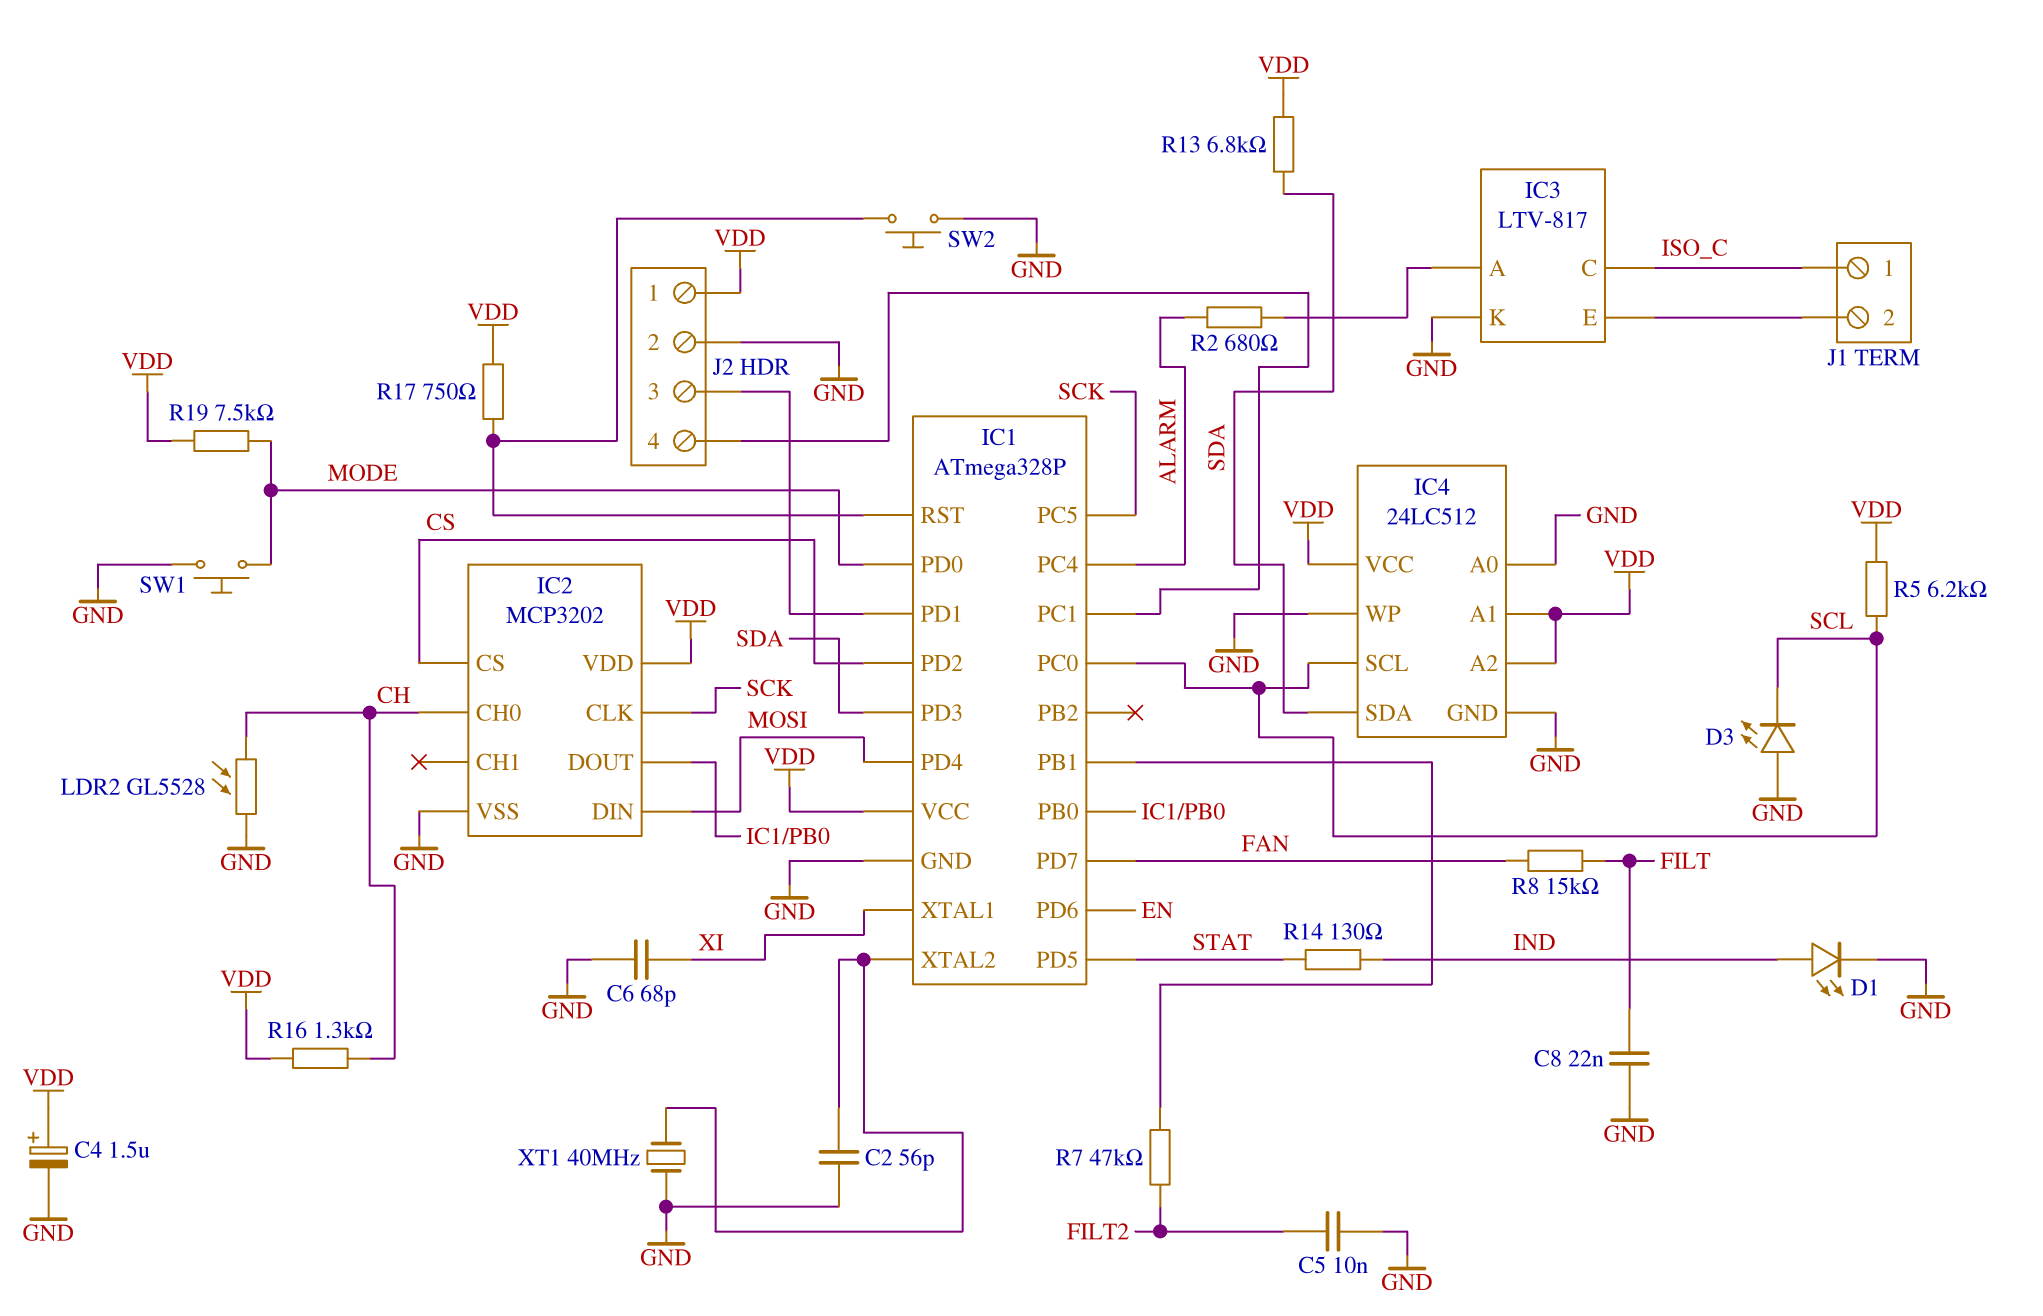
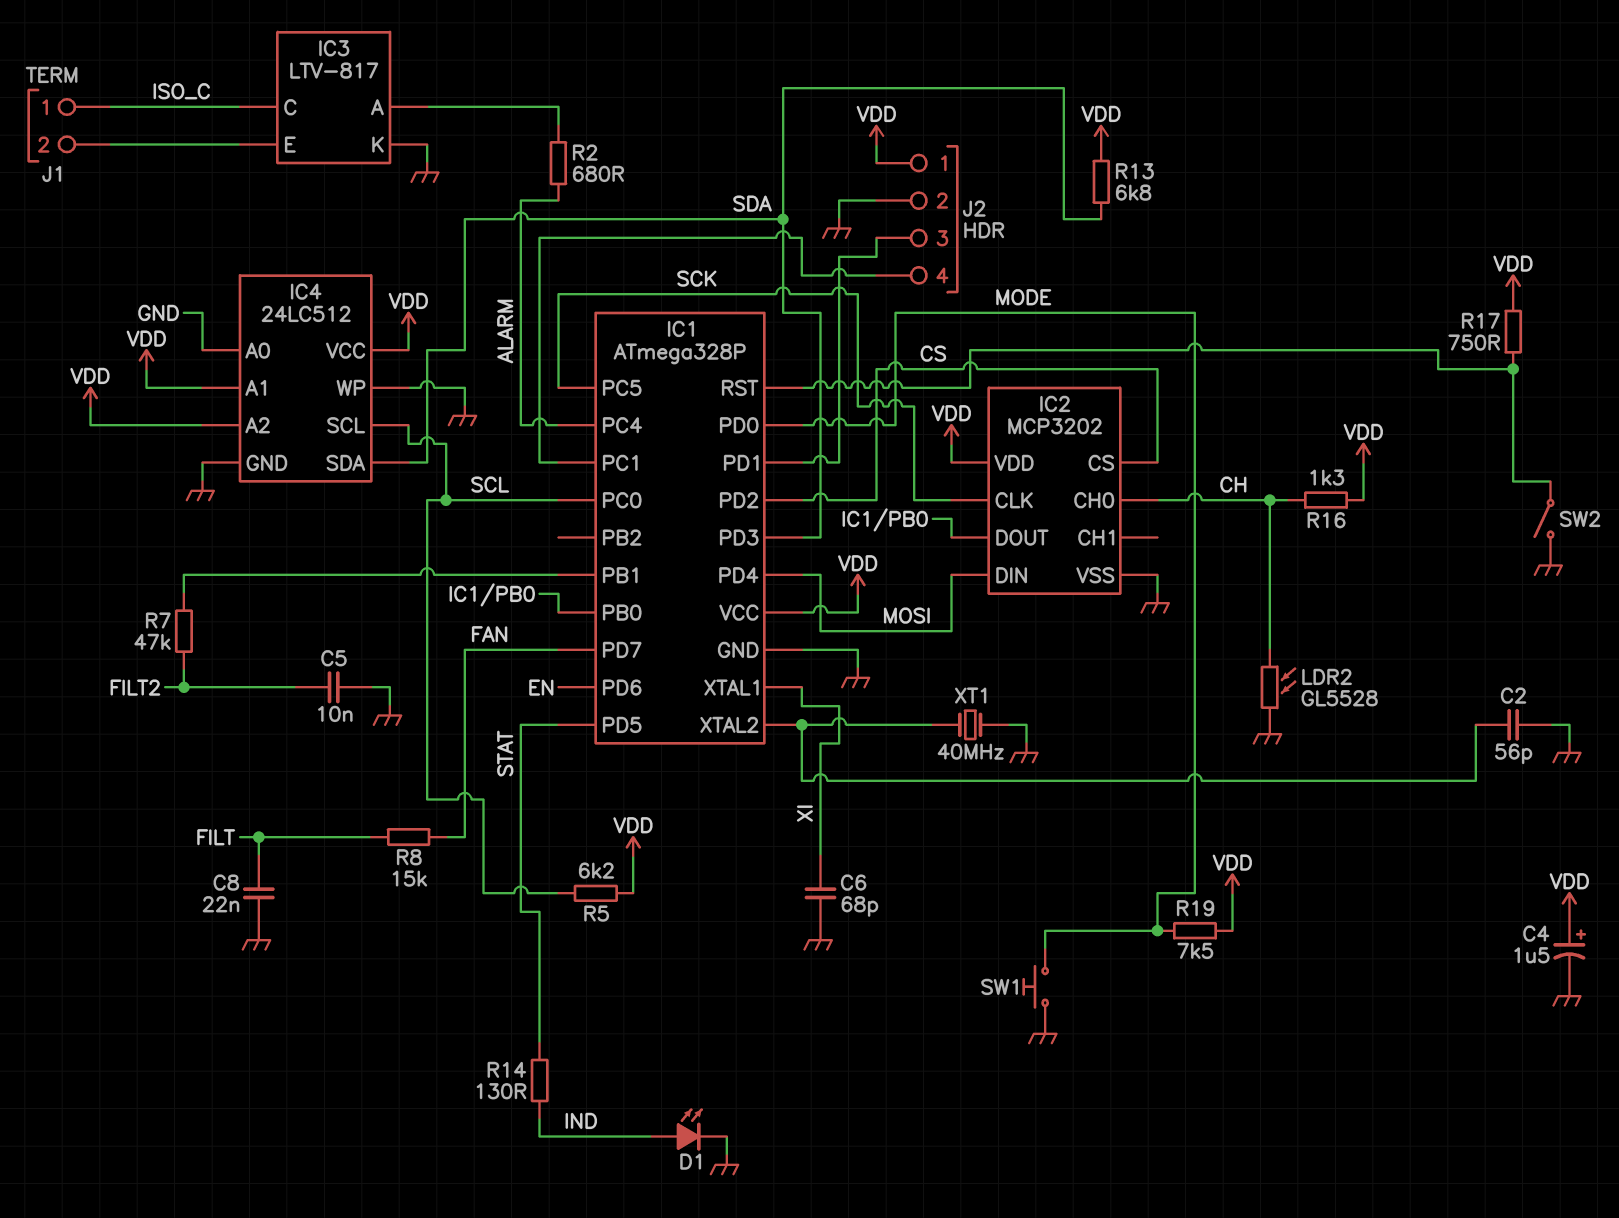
D3: LED (A GND, K SCL) -> none
SW2: button (GND, IC1/RST) -> switch (GND, IC1/RST)

